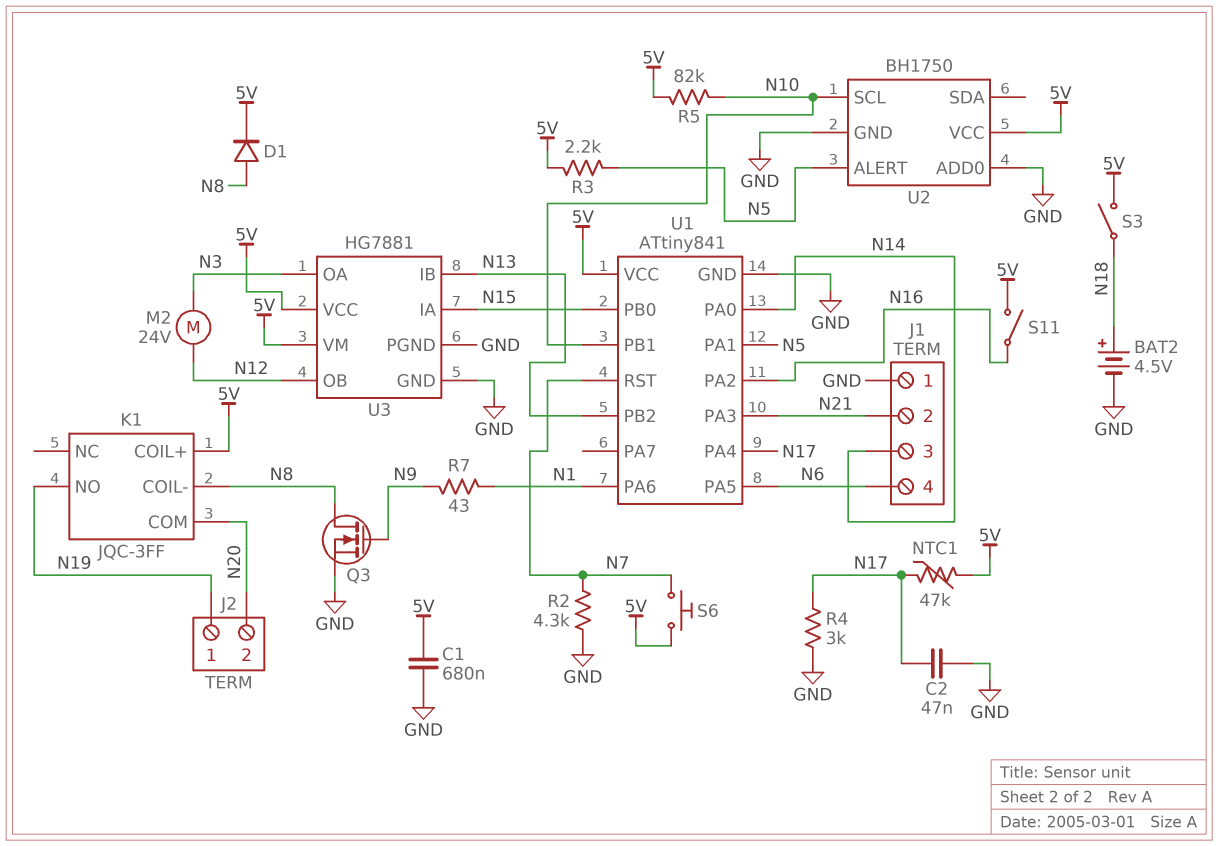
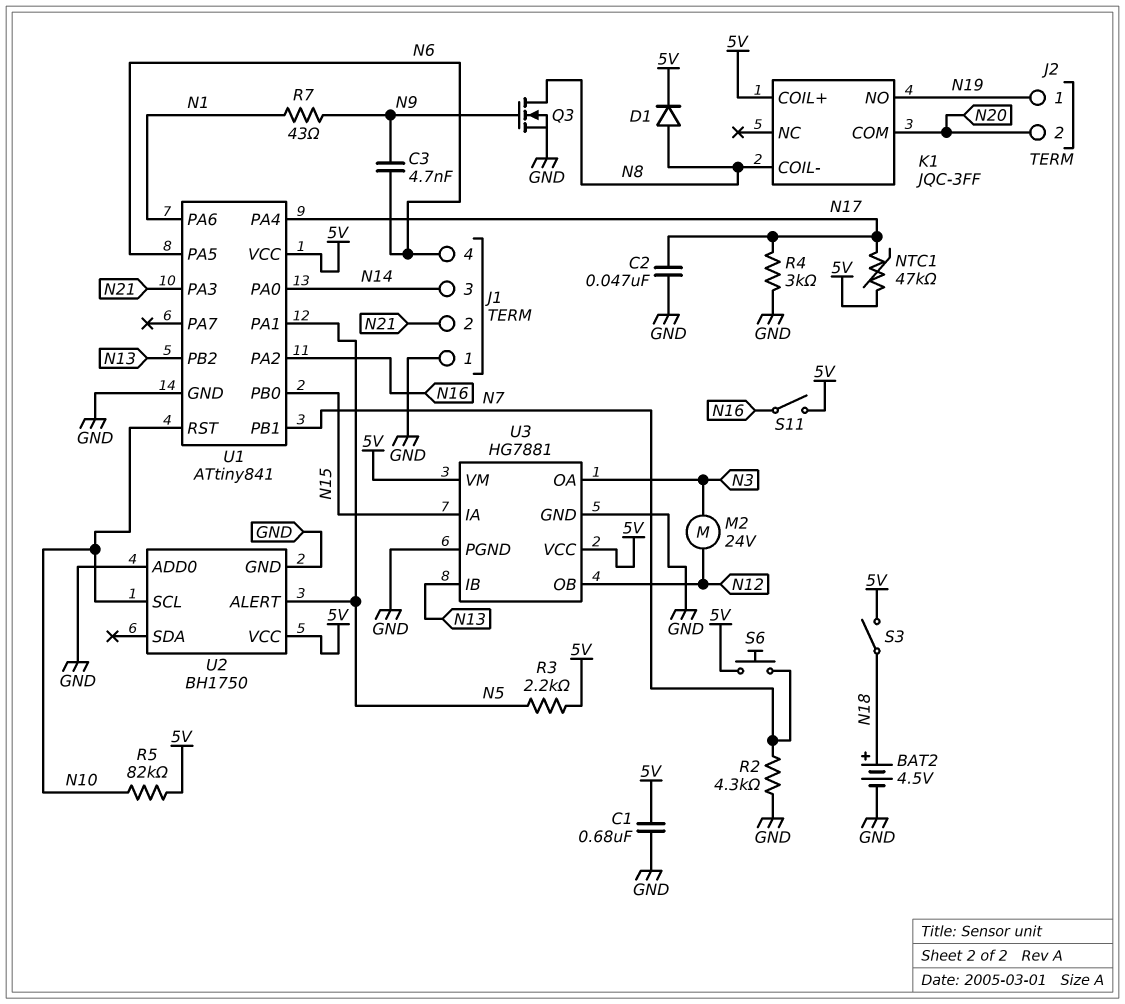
C3: none -> 4.7nF (N6, N9)
U1 pin PB1: N10 -> N7
U1 pin RST: N7 -> N10

